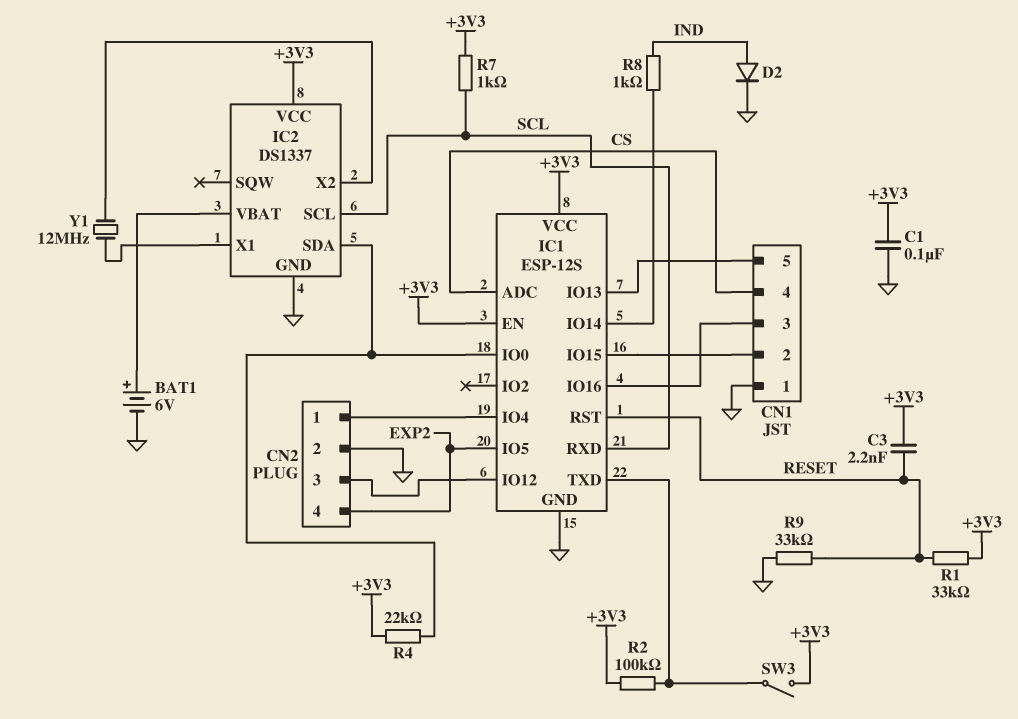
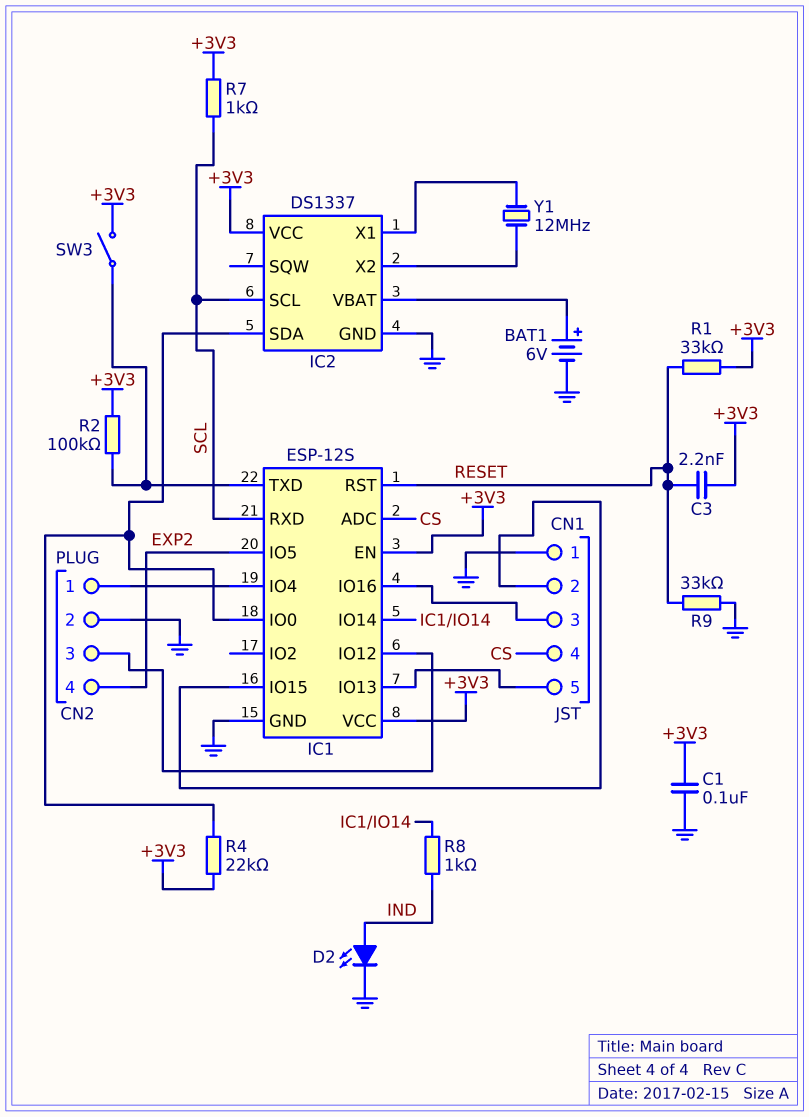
D2: diode (A IND, K GND) -> LED (A IND, K GND)

